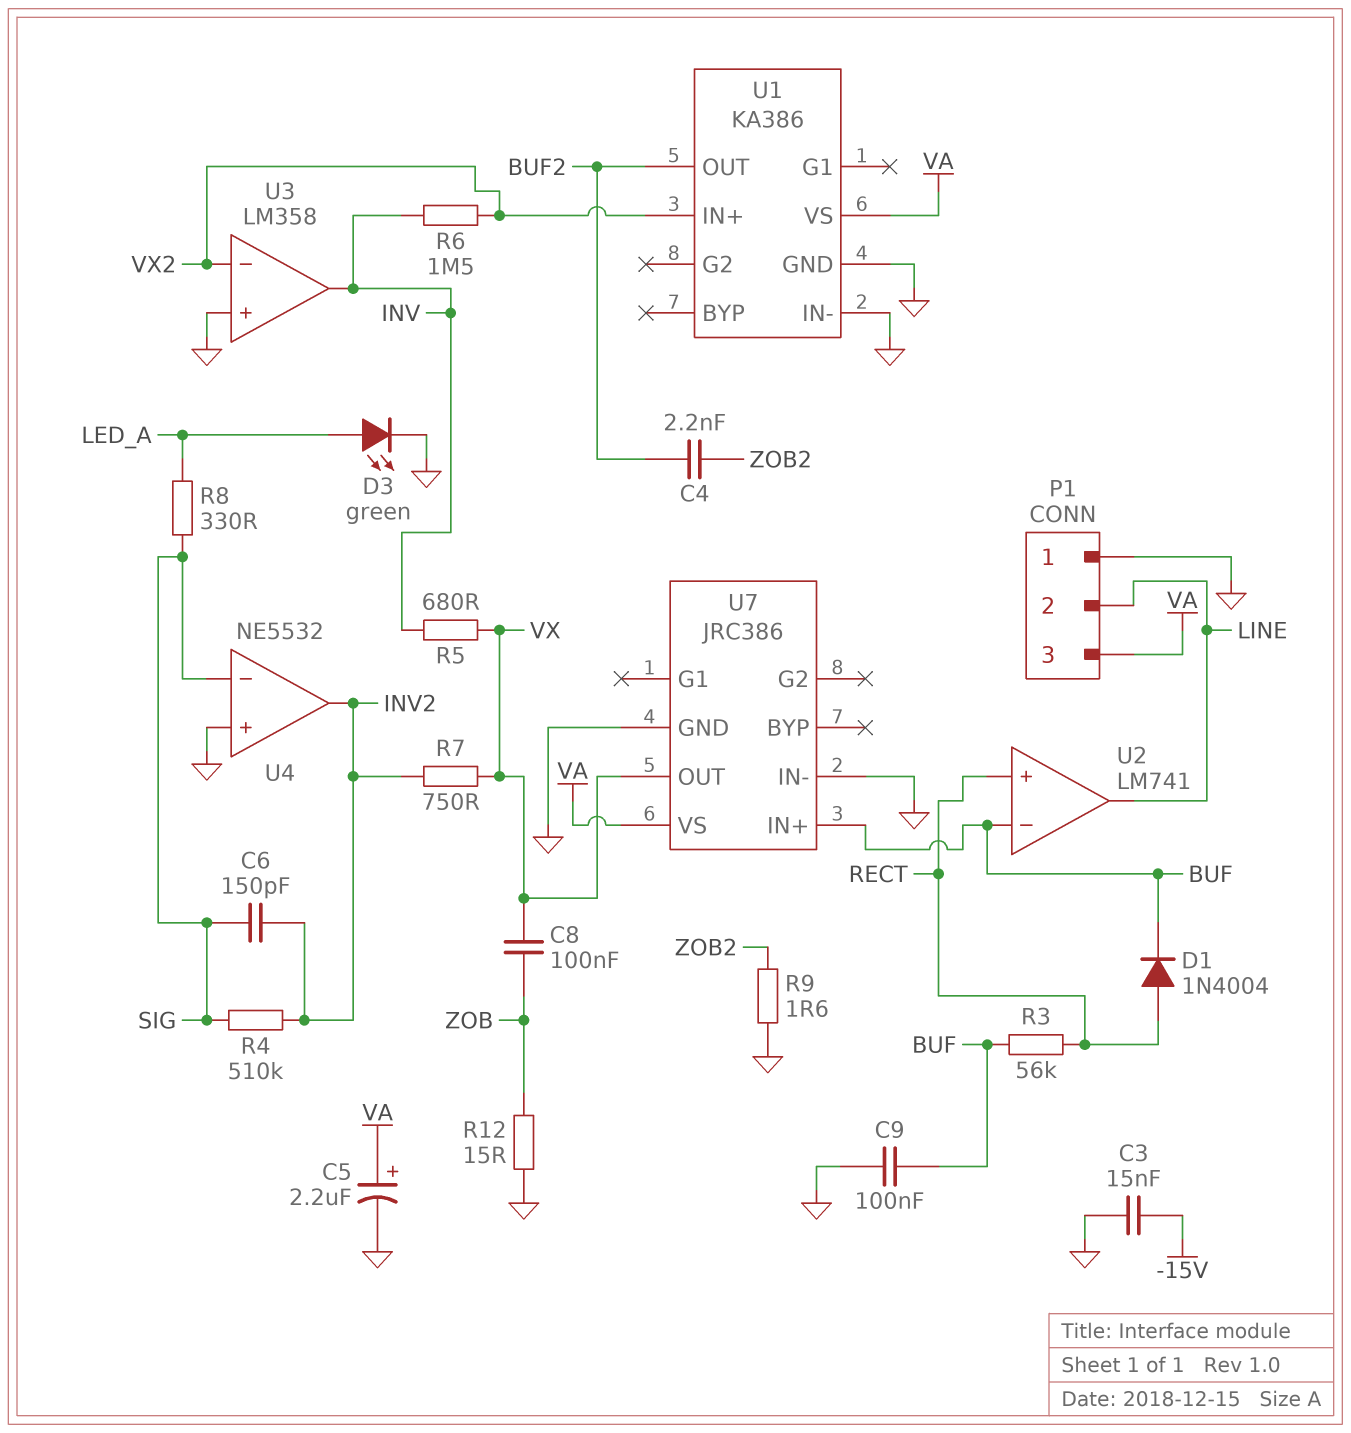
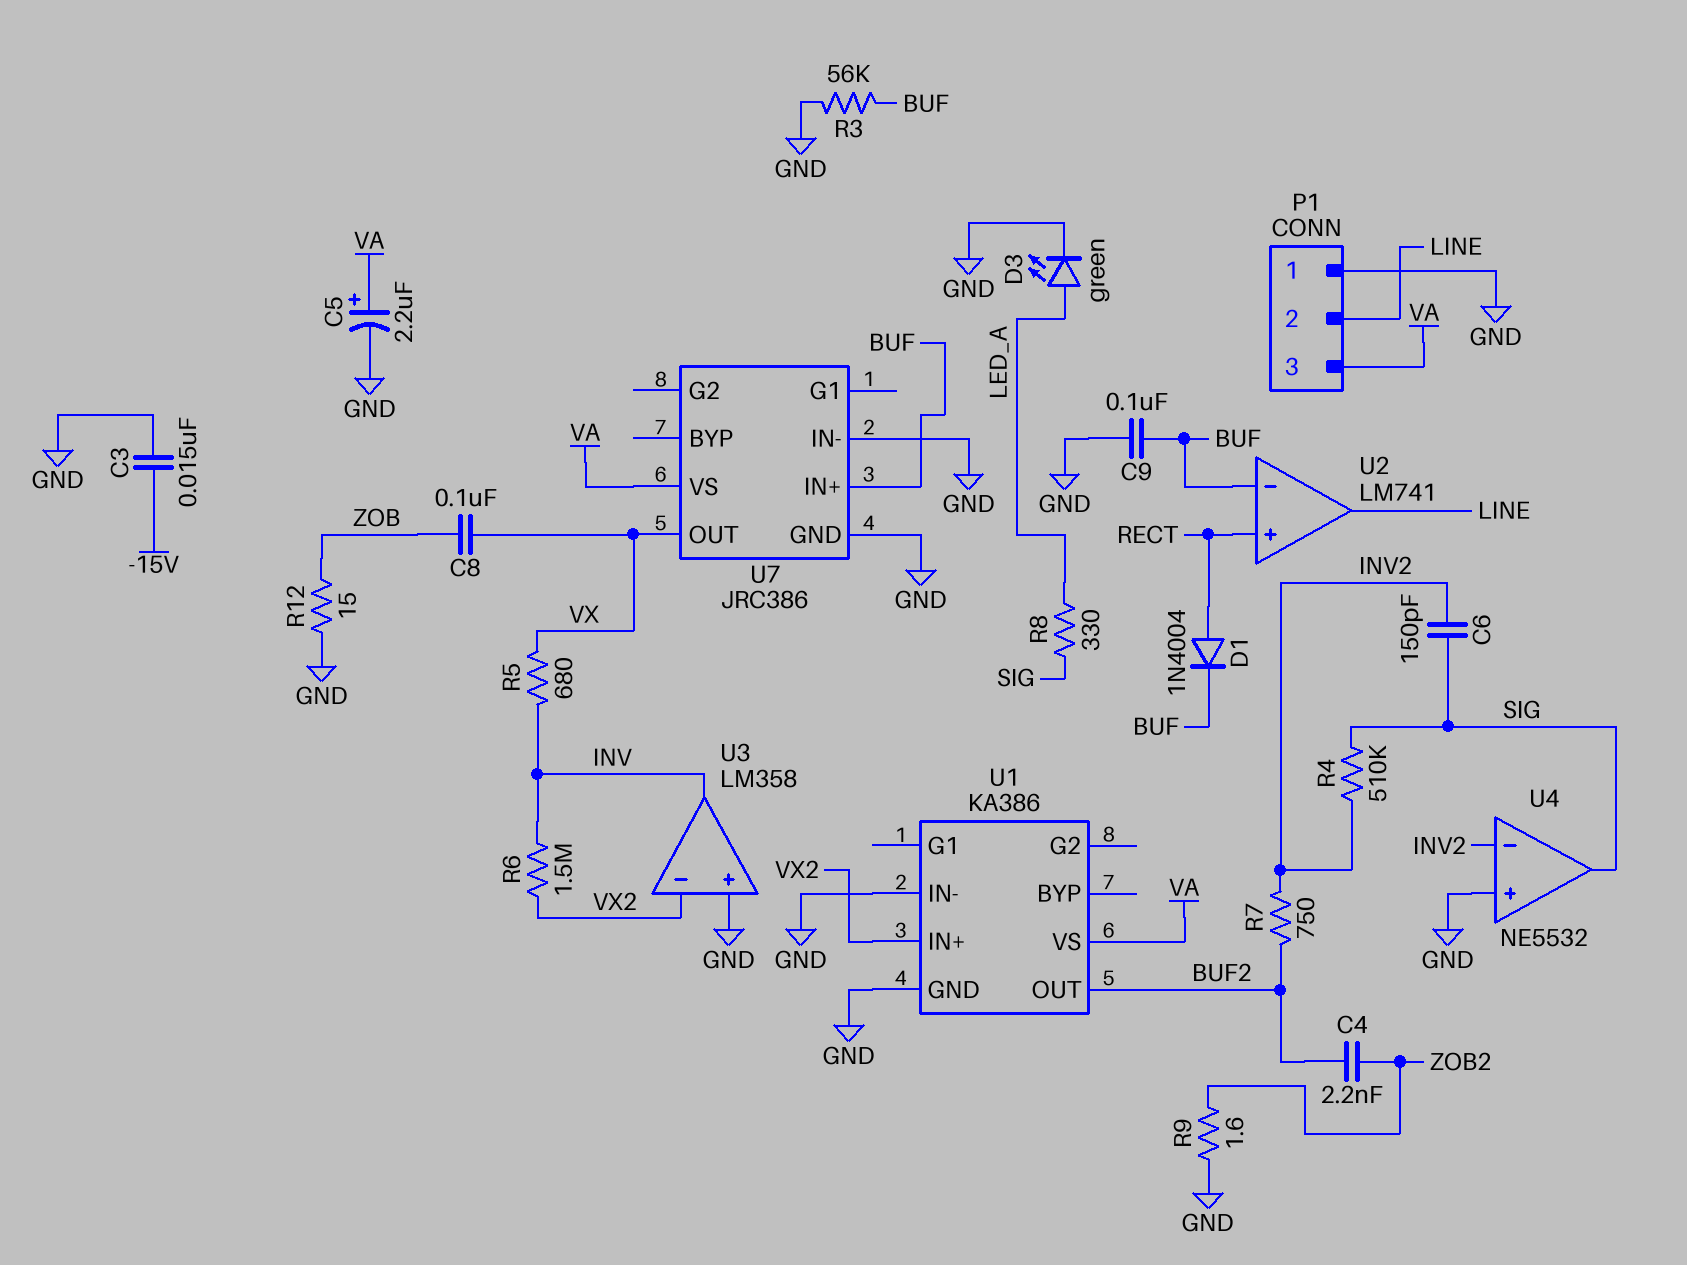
R3: 56k (BUF, RECT) -> 56k (BUF, GND)
R7: 750 (INV2, VX) -> 750 (BUF2, INV2)
U4 pin in-: SIG -> INV2
U4 pin out: INV2 -> SIG

